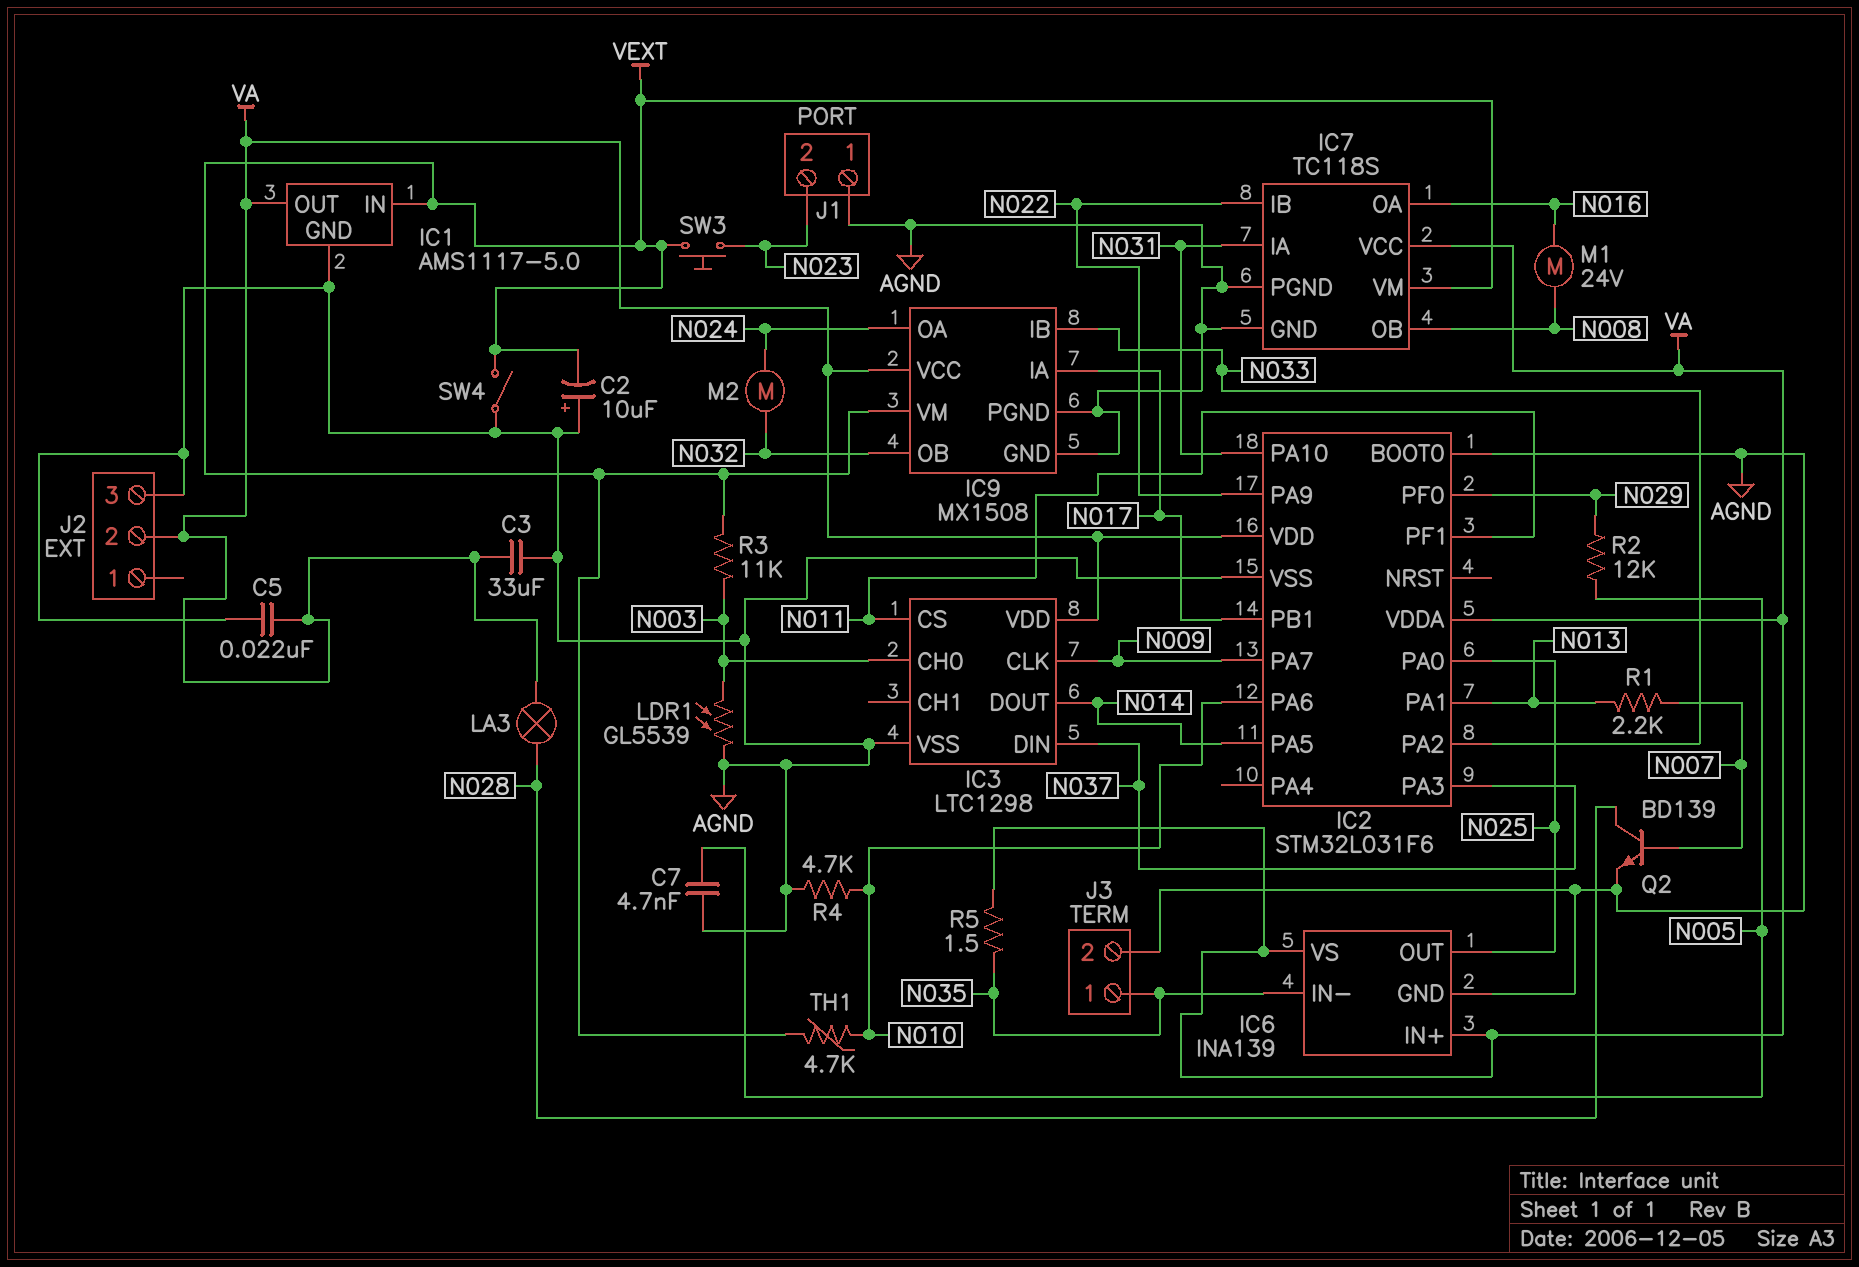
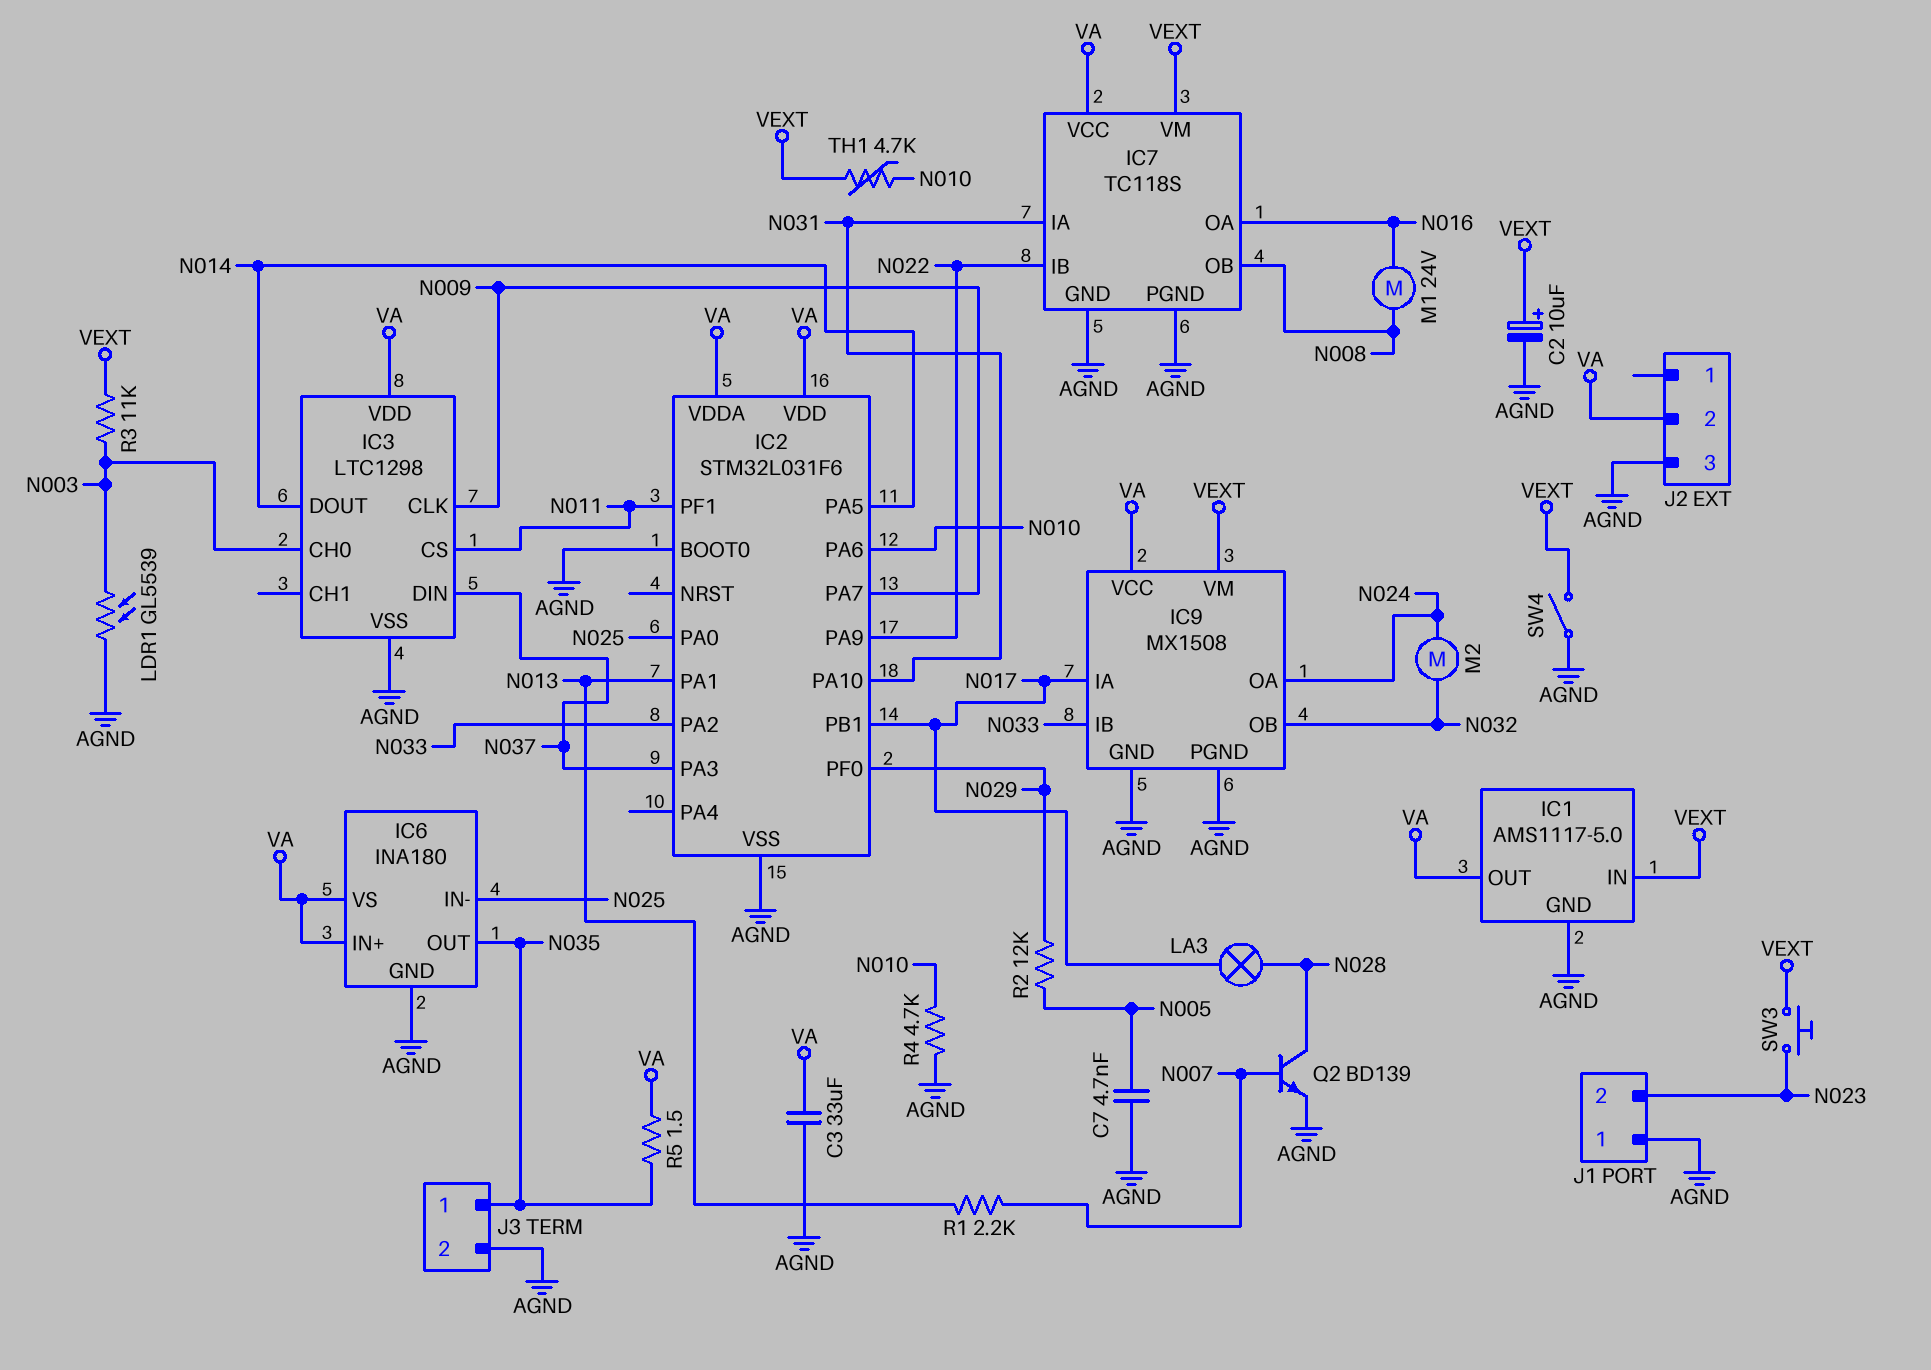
C2: 10uF (plus AGND, minus VEXT) -> 10uF (plus VEXT, minus AGND)
C5: 22nF (AGND, VA) -> none
IC6: INA139 -> INA180
IC6 pin IN-: N035 -> N025
IC6 pin OUT: N025 -> N035
LA3: lamp (N028, VA) -> lamp (N017, N028)

